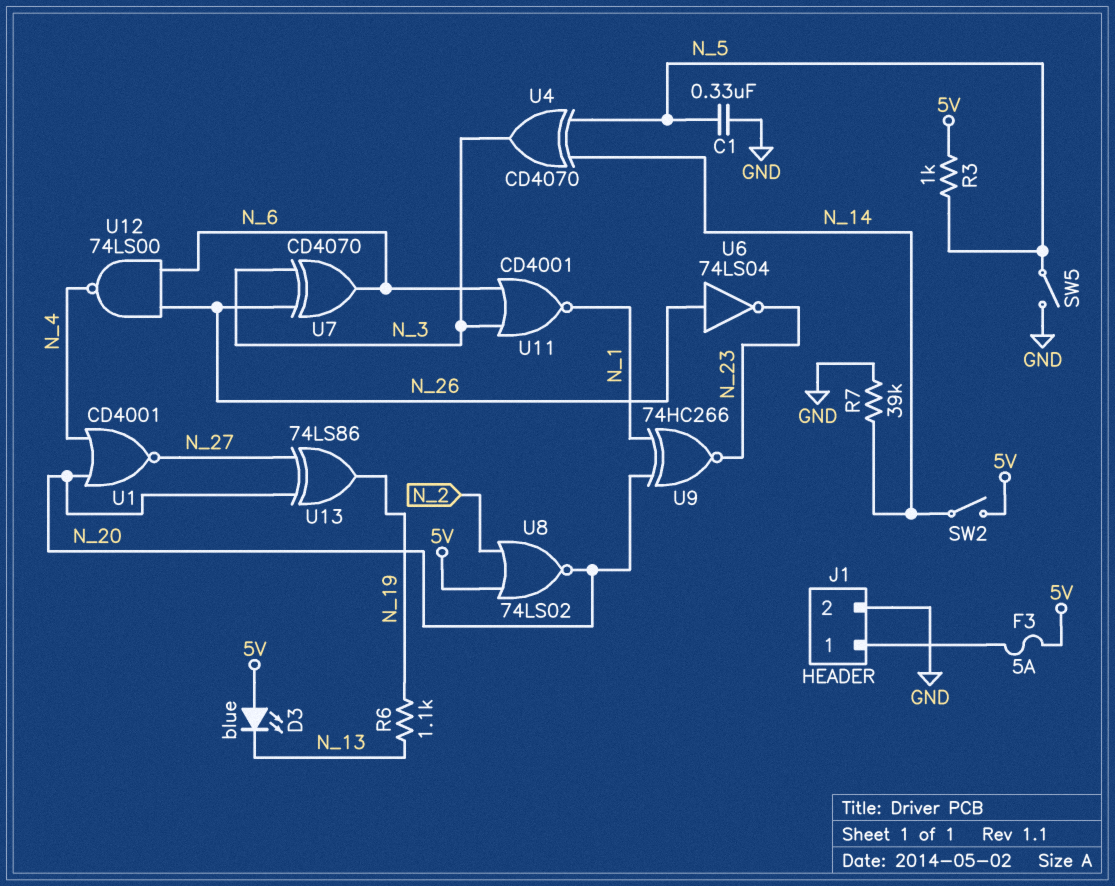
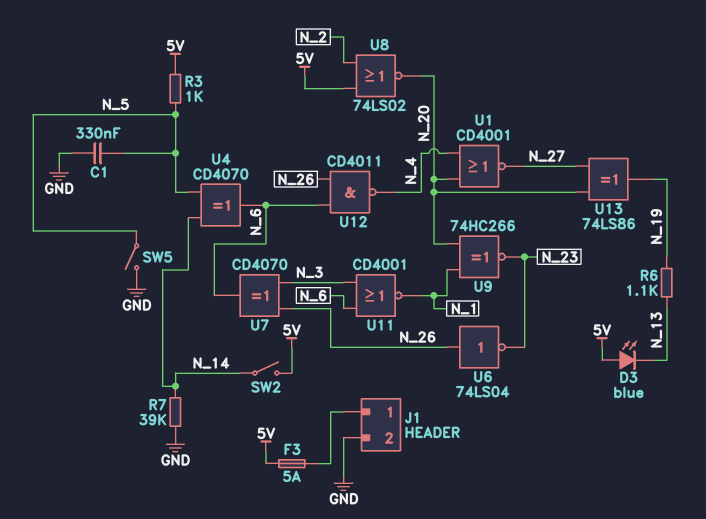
U4: XOR CD4070 (in N_5, in N_14, out N_3) -> XOR CD4070 (in N_5, in N_14, out N_6)
U12: NAND 74LS00 (in N_6, in N_26, out N_4) -> NAND CD4011 (in N_6, in N_26, out N_4)

